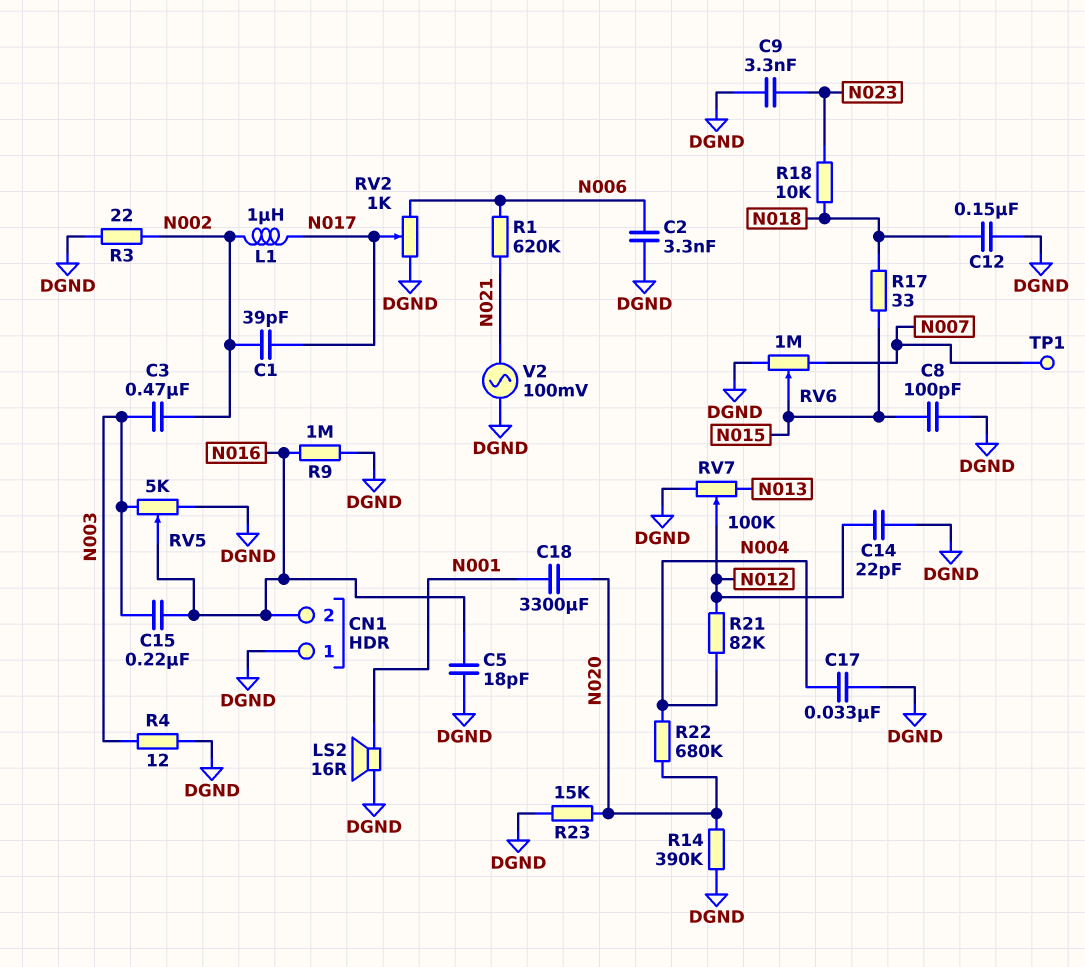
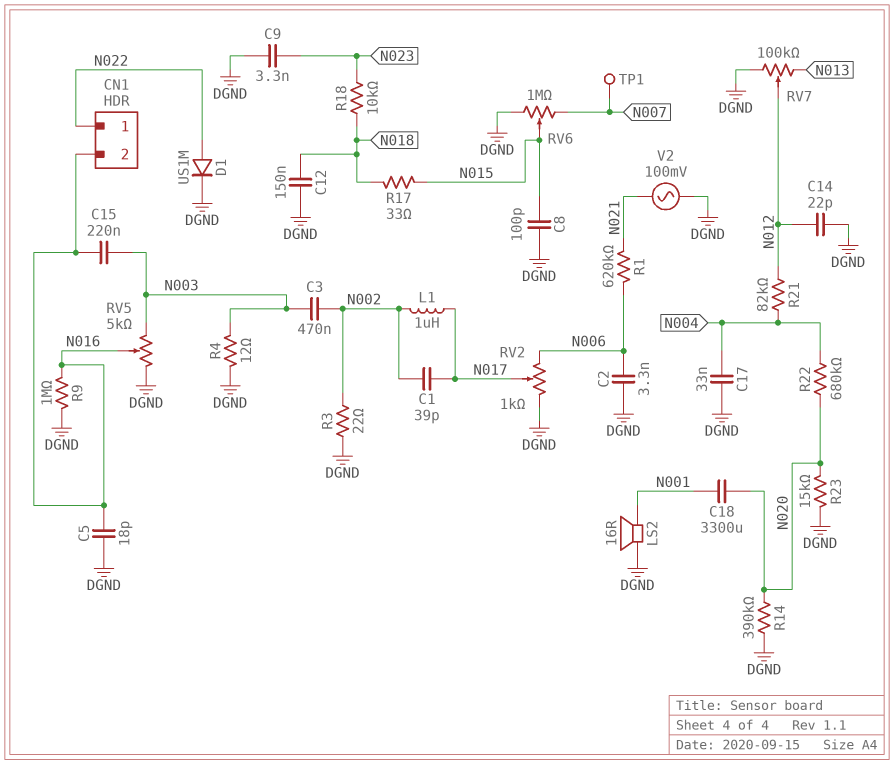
CN1 pin 1: DGND -> N022
D1: none -> diode US1M (A N022, K DGND)

